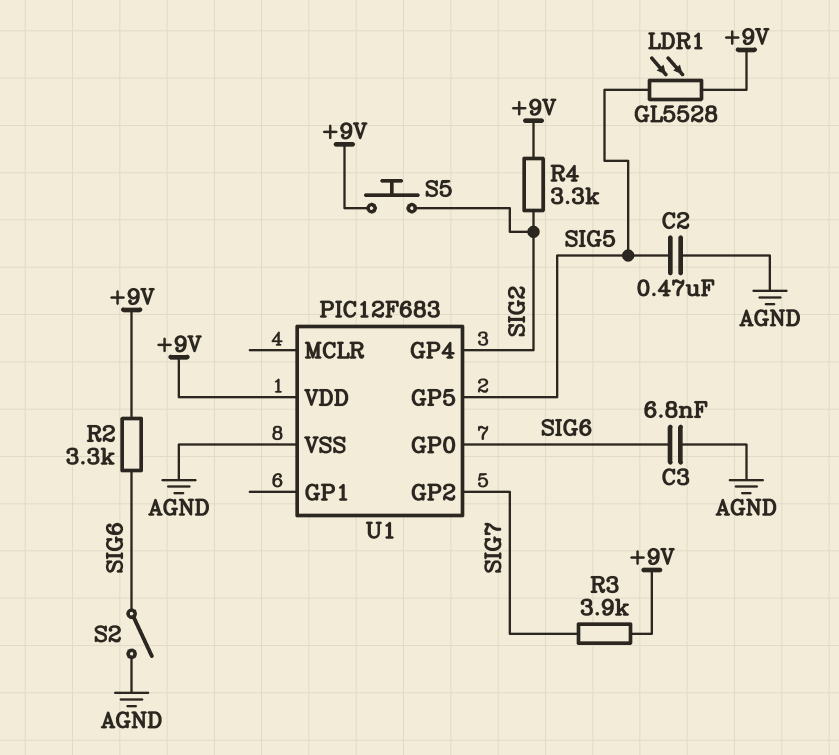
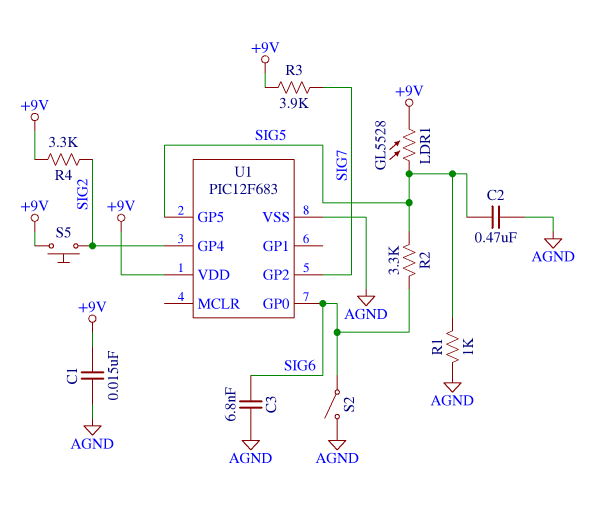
C1: none -> 15nF (+9V, AGND)
R1: none -> 1k (AGND, SIG5)
R2: 3.3k (+9V, SIG6) -> 3.3k (SIG5, SIG6)

